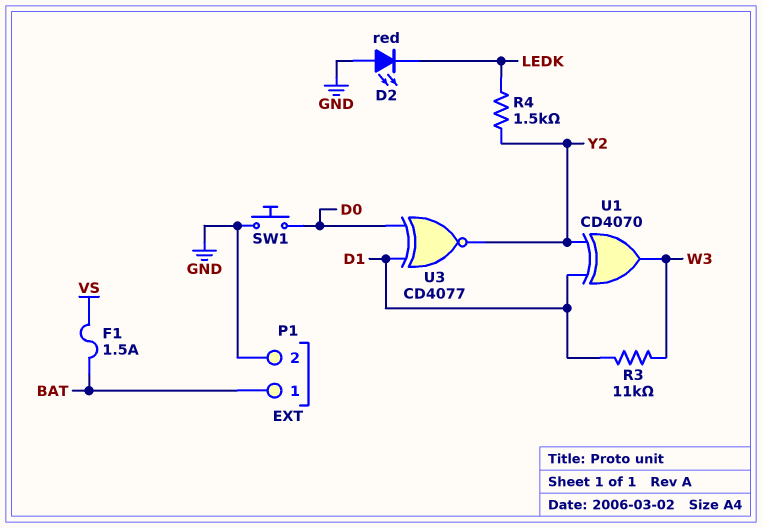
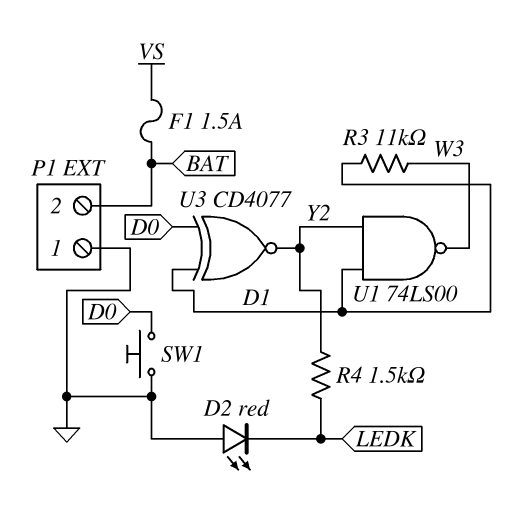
P1 pin 1: BAT -> GND
P1 pin 2: GND -> BAT
U1: XOR CD4070 (in D1, in Y2, out W3) -> NAND 74LS00 (in D1, in Y2, out W3)

